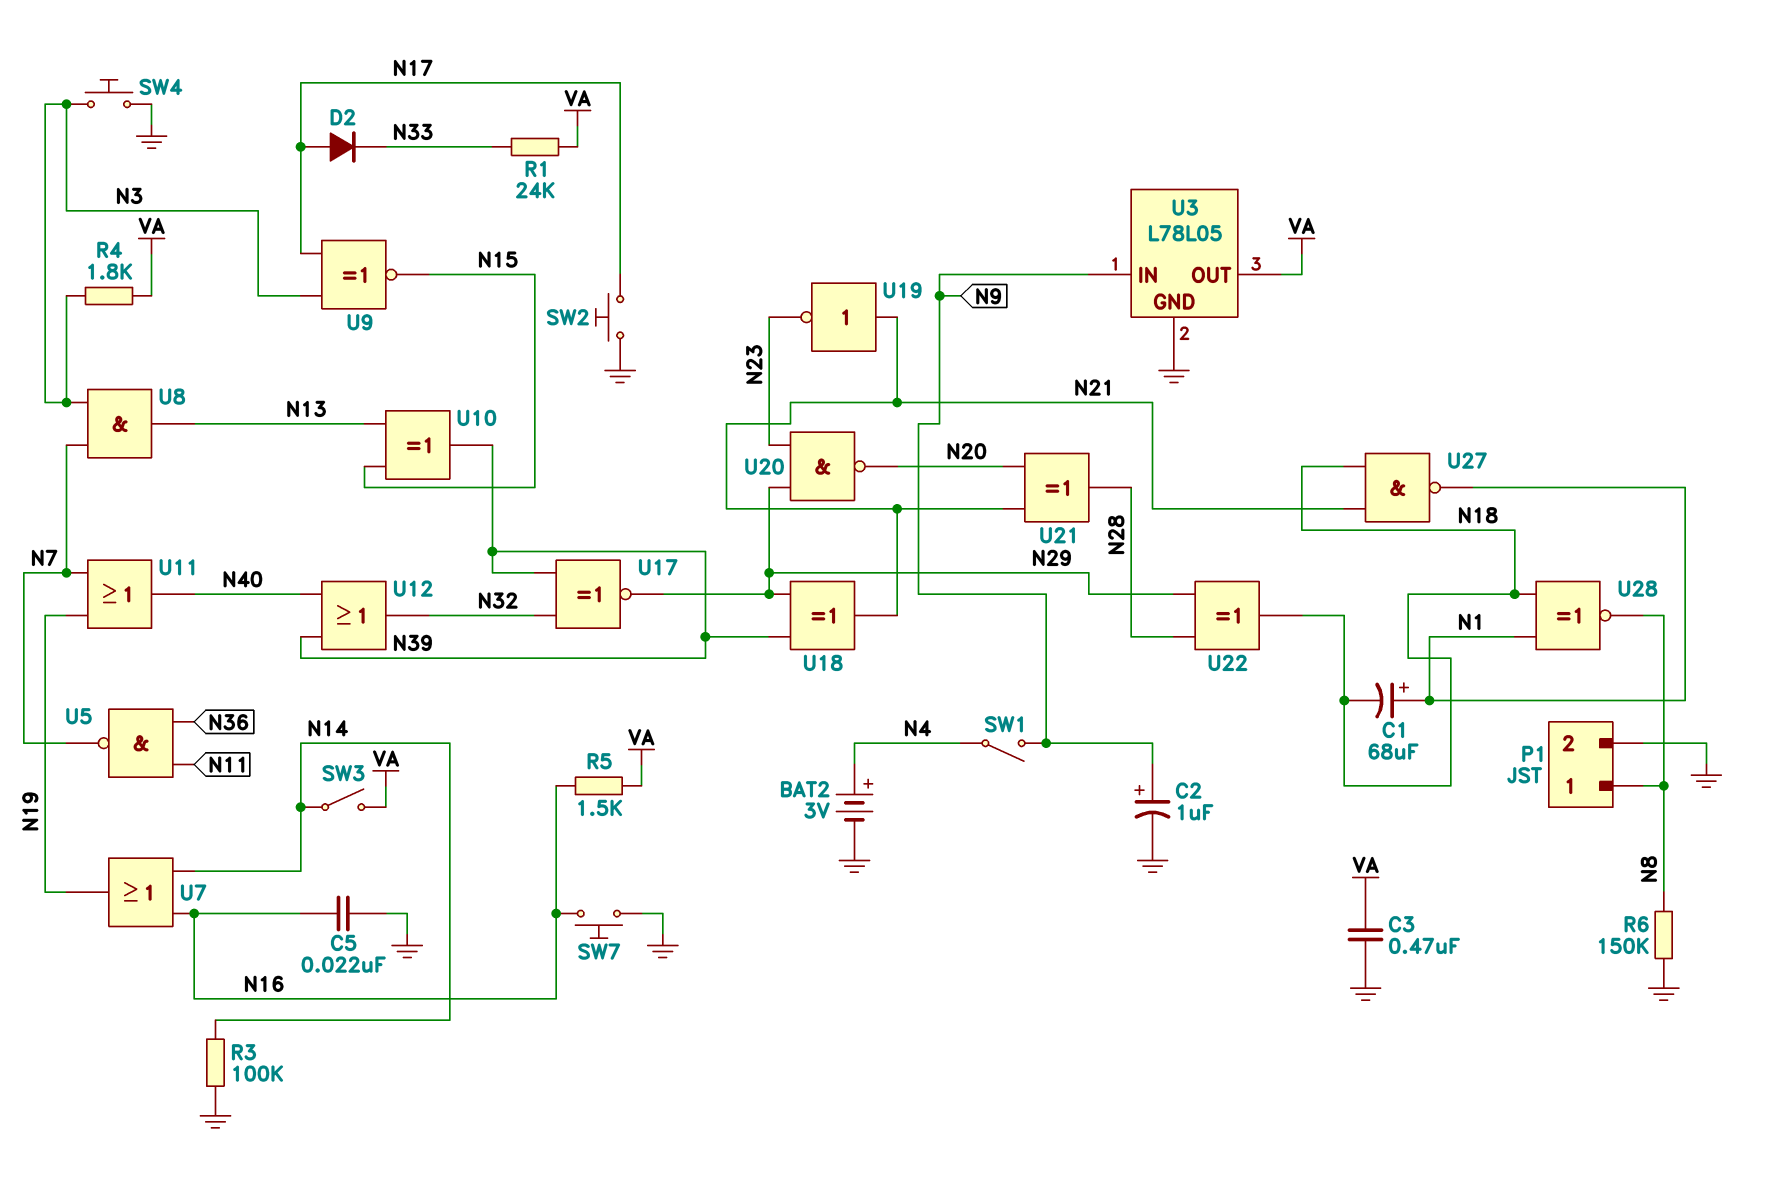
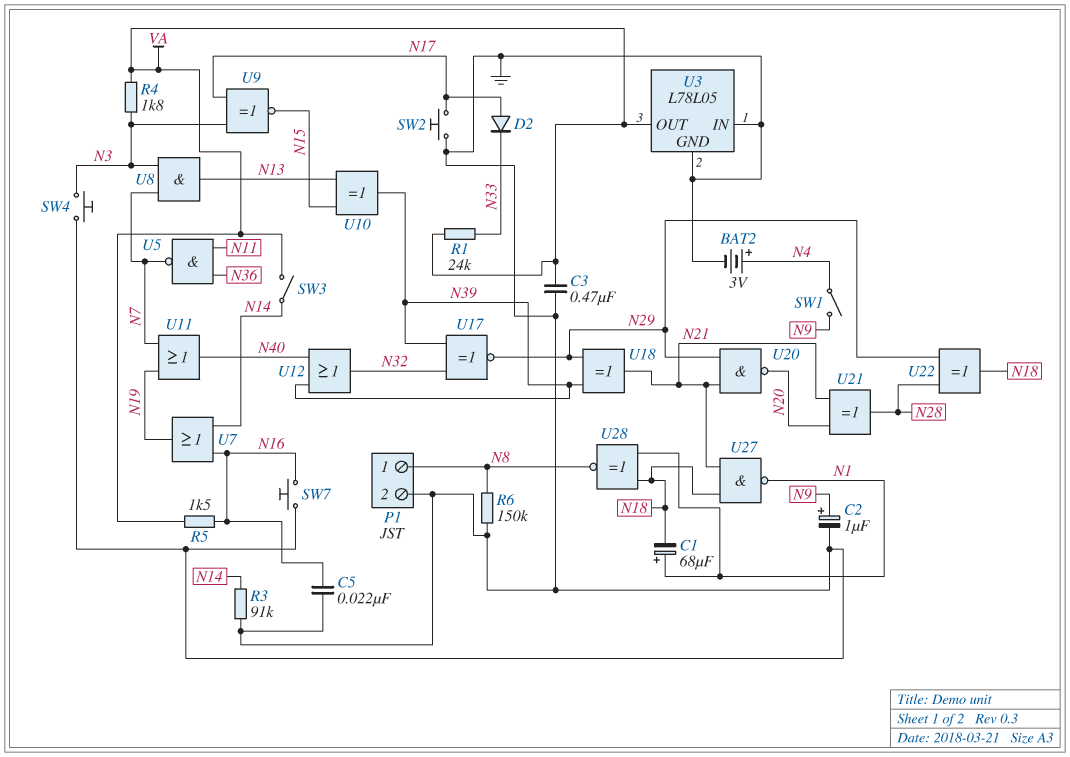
R3: 100k (GND, N14) -> 91k (GND, N14)
U3 pin IN: N9 -> GND
U19: NOT (in N21, out N23) -> none
U20: NAND (in N23, in N29, out N20) -> NAND (in N21, in N29, out N20)

